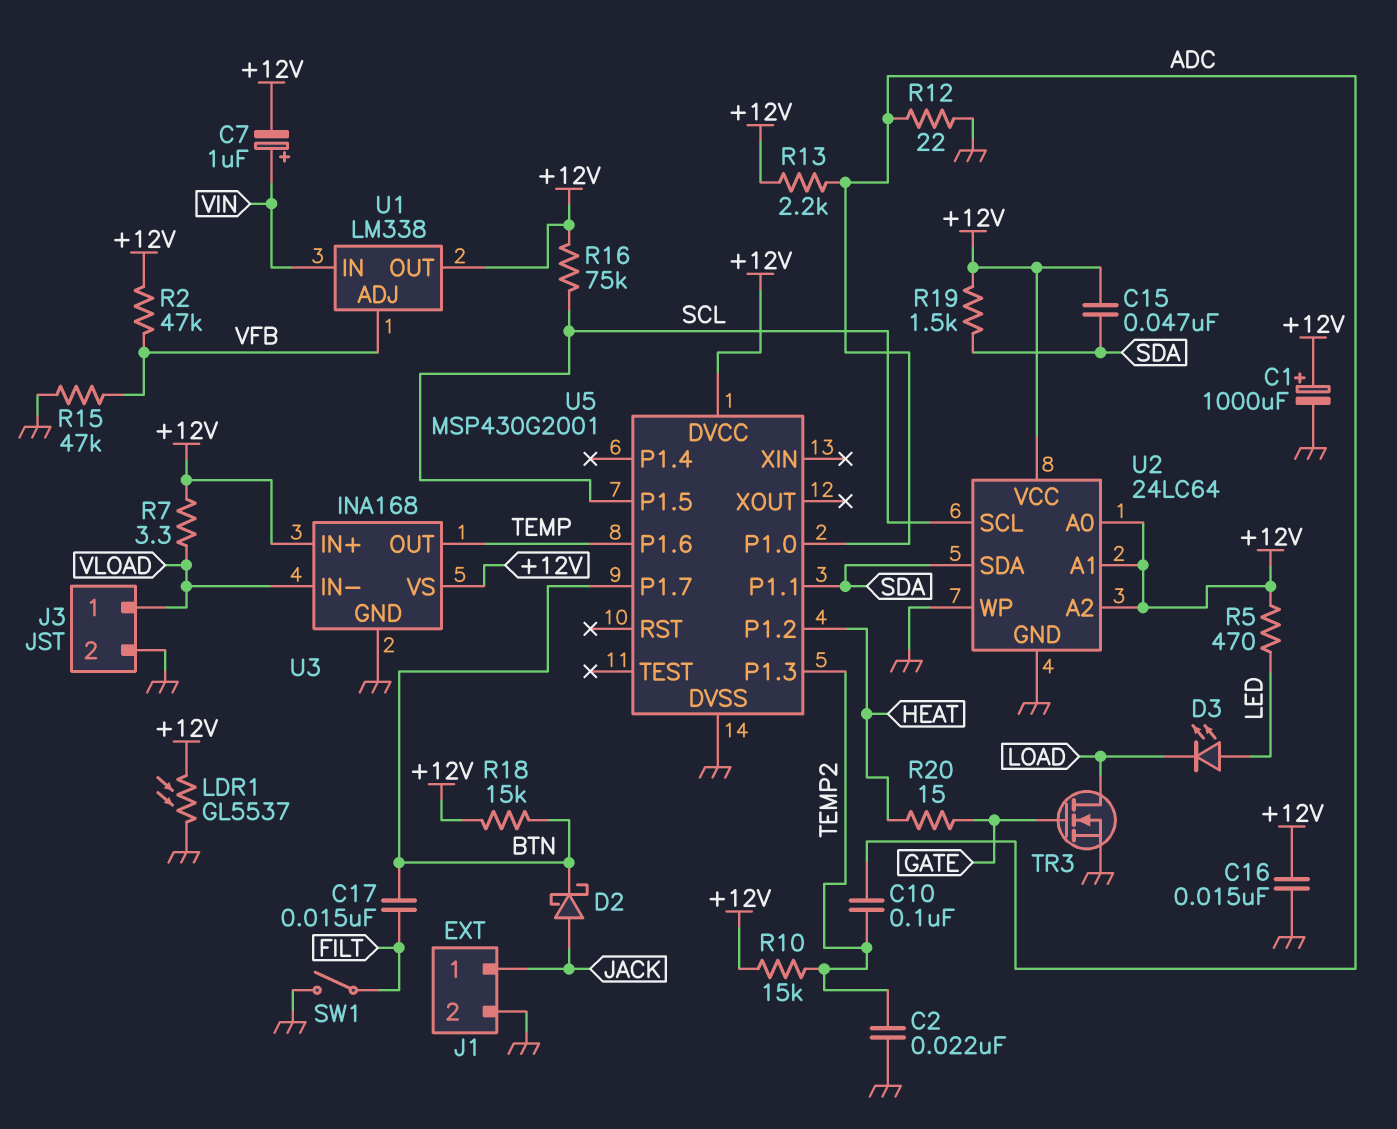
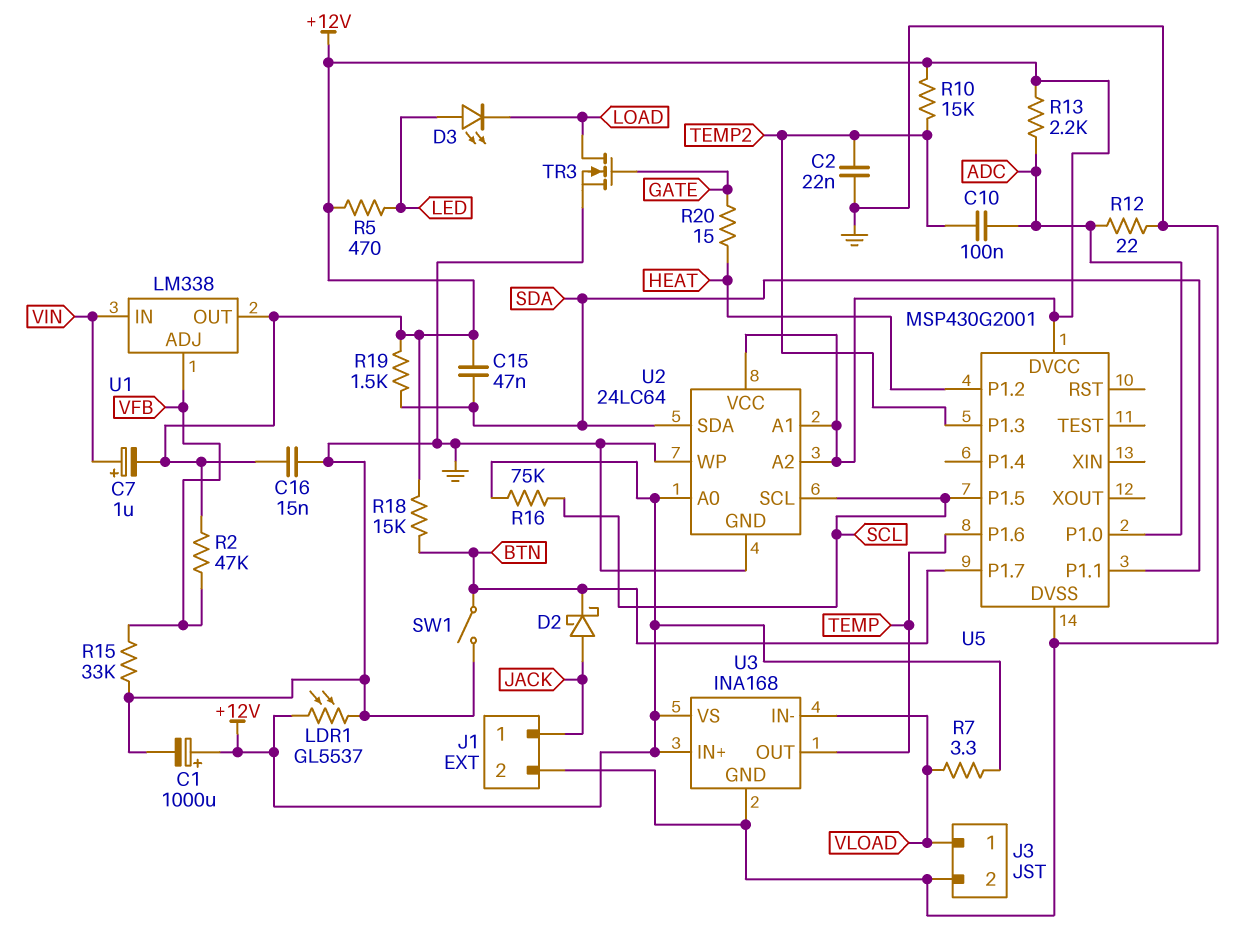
C17: 15nF (BTN, FILT) -> none
R15: 47k (GND, VFB) -> 33k (GND, VFB)
SW1: switch (FILT, GND) -> switch (BTN, GND)

